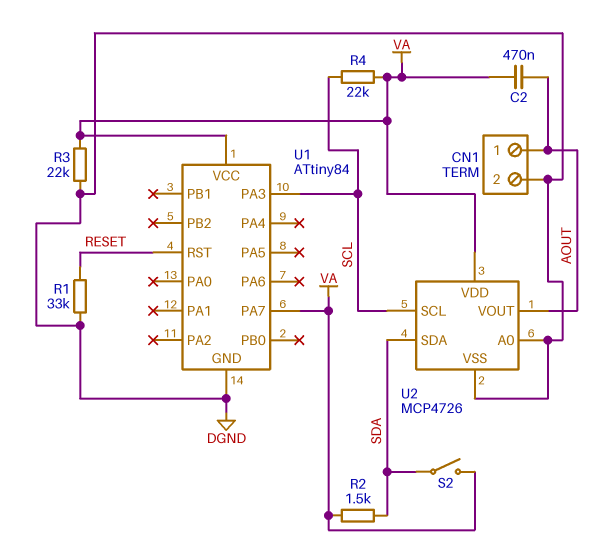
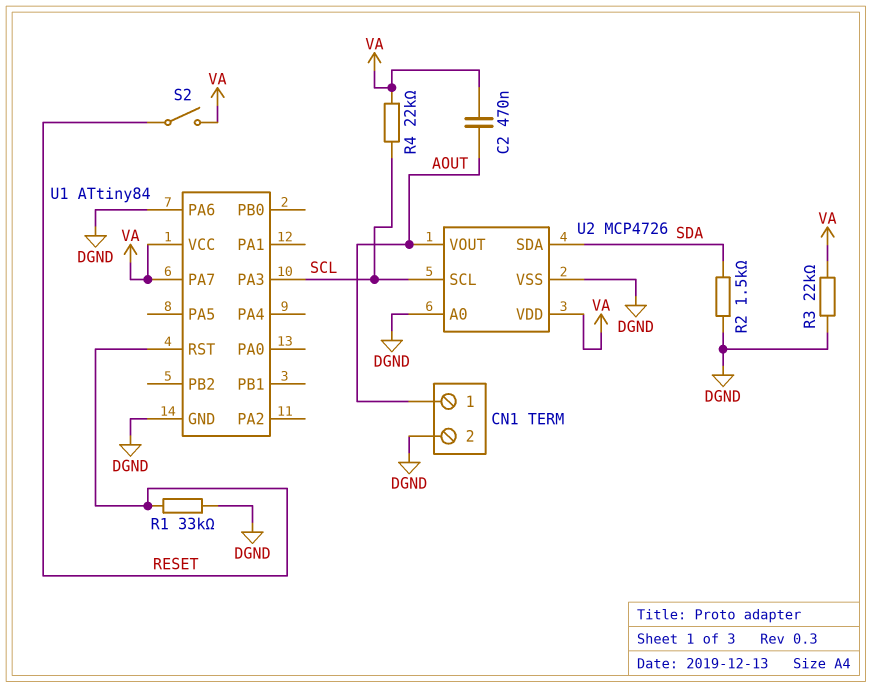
R2: 1.5k (SDA, VA) -> 1.5k (DGND, SDA)
S2: switch (SDA, VA) -> switch (RESET, VA)
U1 pin PA6: none -> DGND

